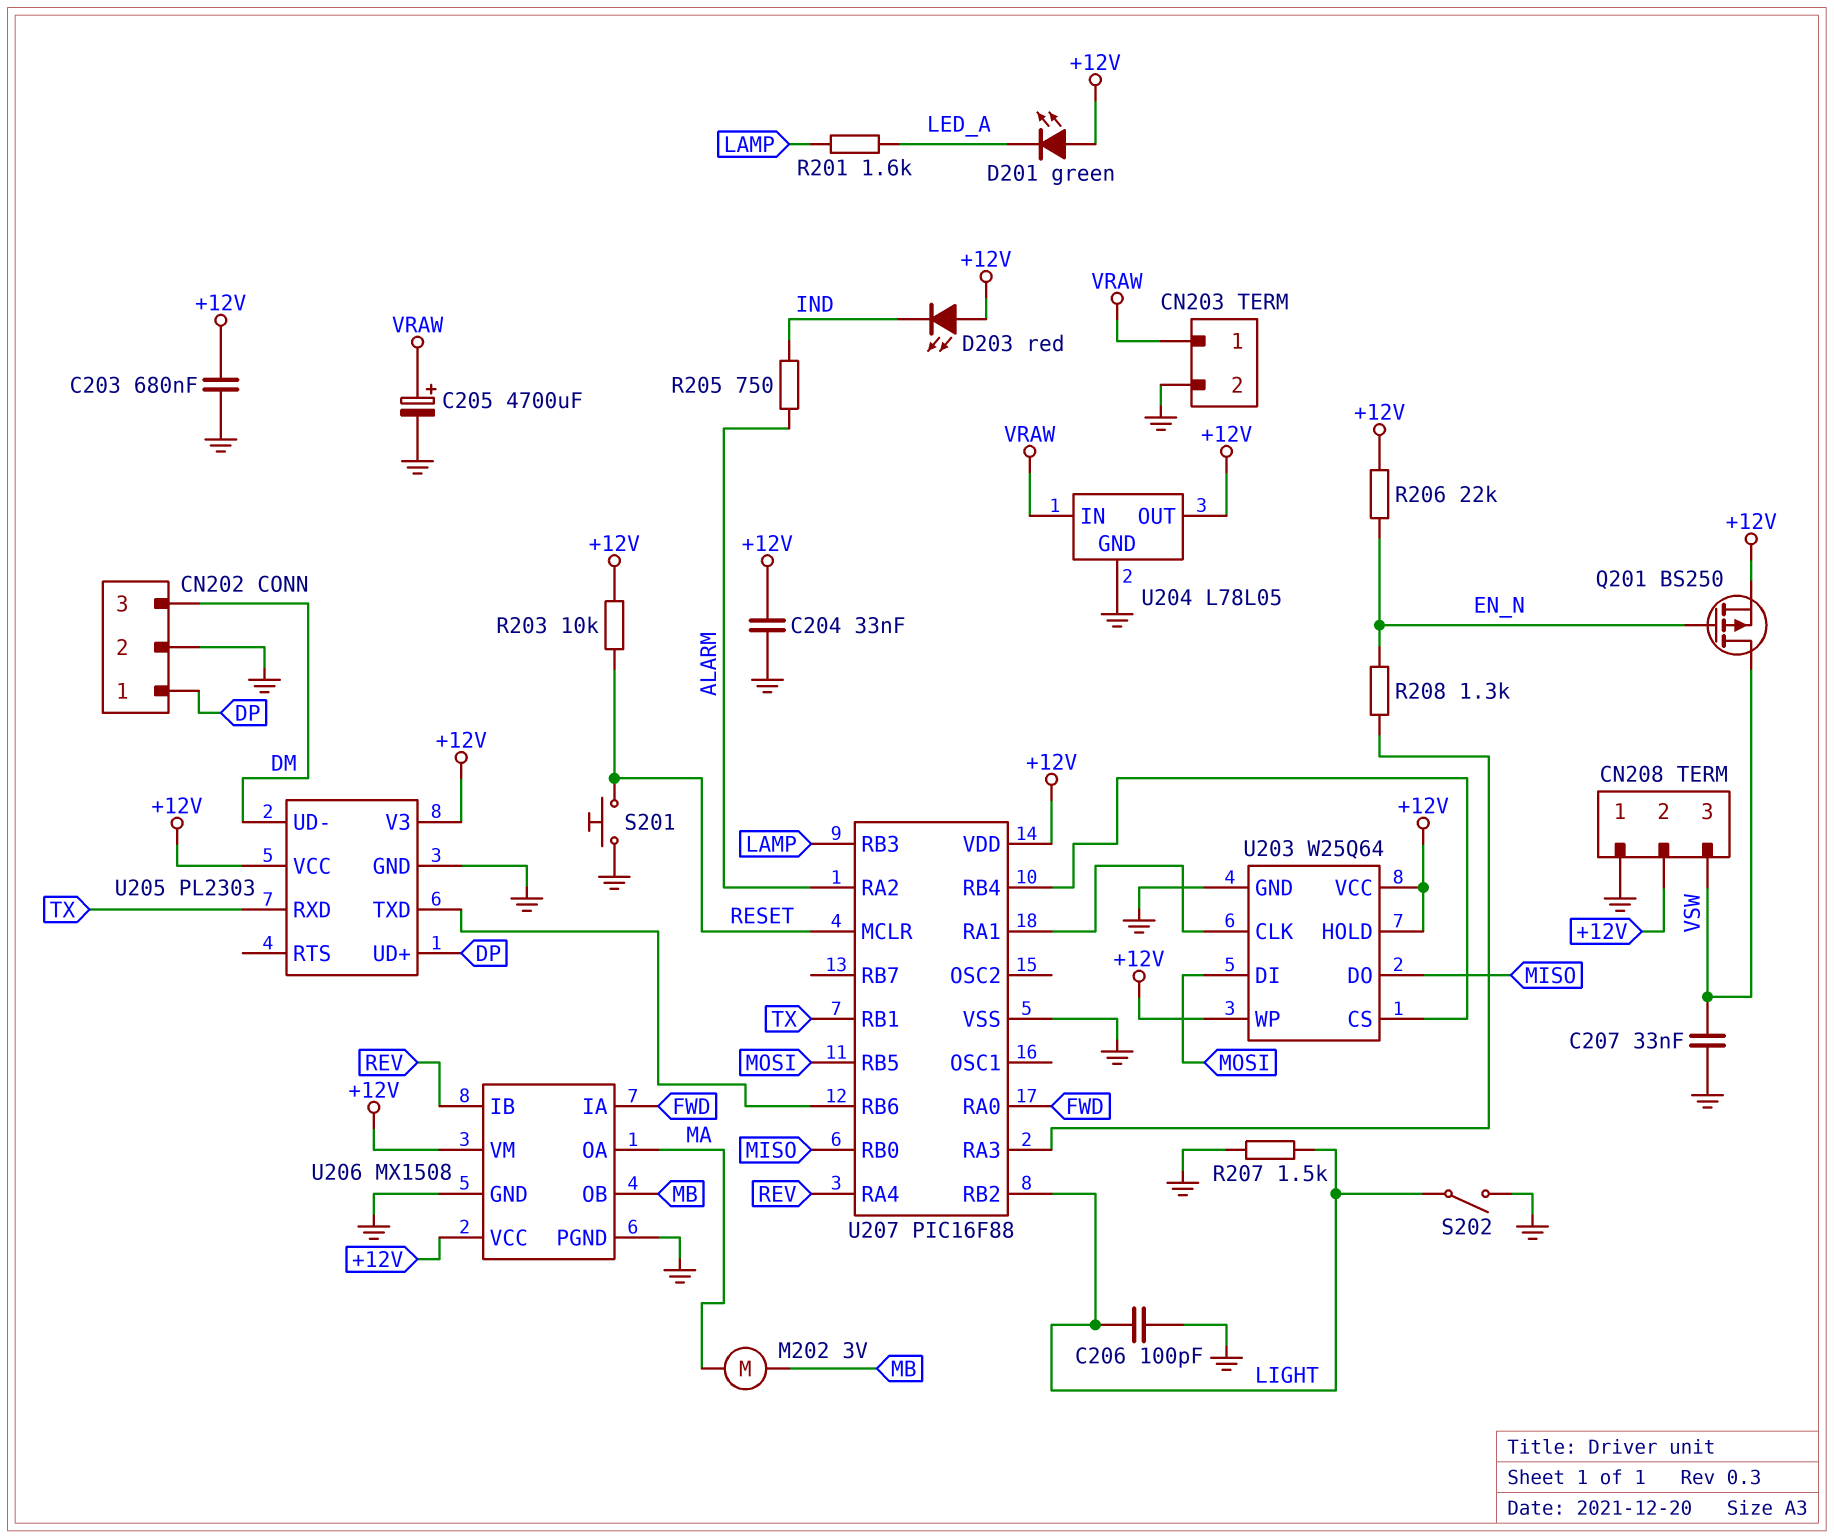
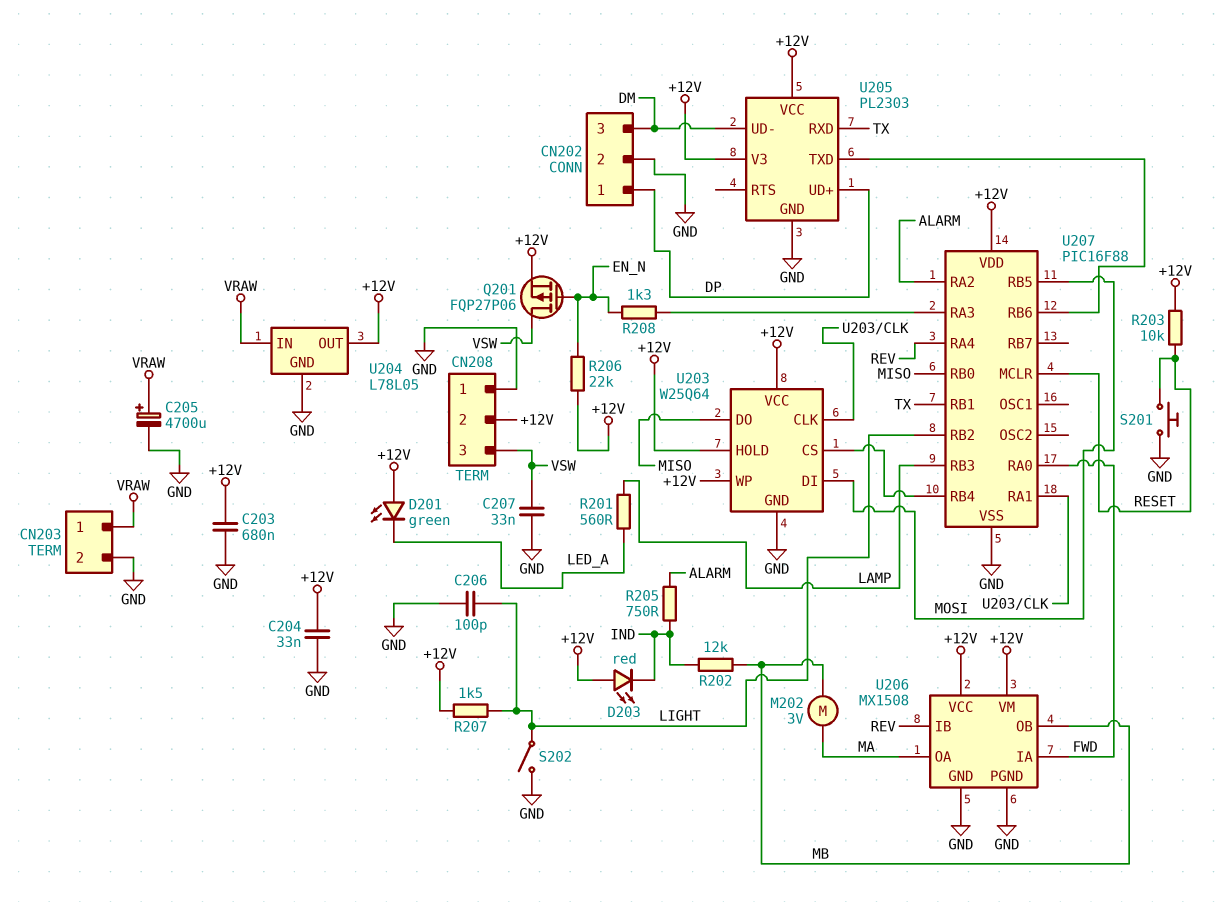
Q201: PMOS BS250 (G EN_N, D VSW, S +12V) -> PMOS FQP27P06 (G EN_N, D VSW, S +12V)
R201: 1.6k (LAMP, LED_A) -> 560 (LAMP, LED_A)
R202: none -> 12k (IND, MB)
R207: 1.5k (GND, LIGHT) -> 1.5k (+12V, LIGHT)

